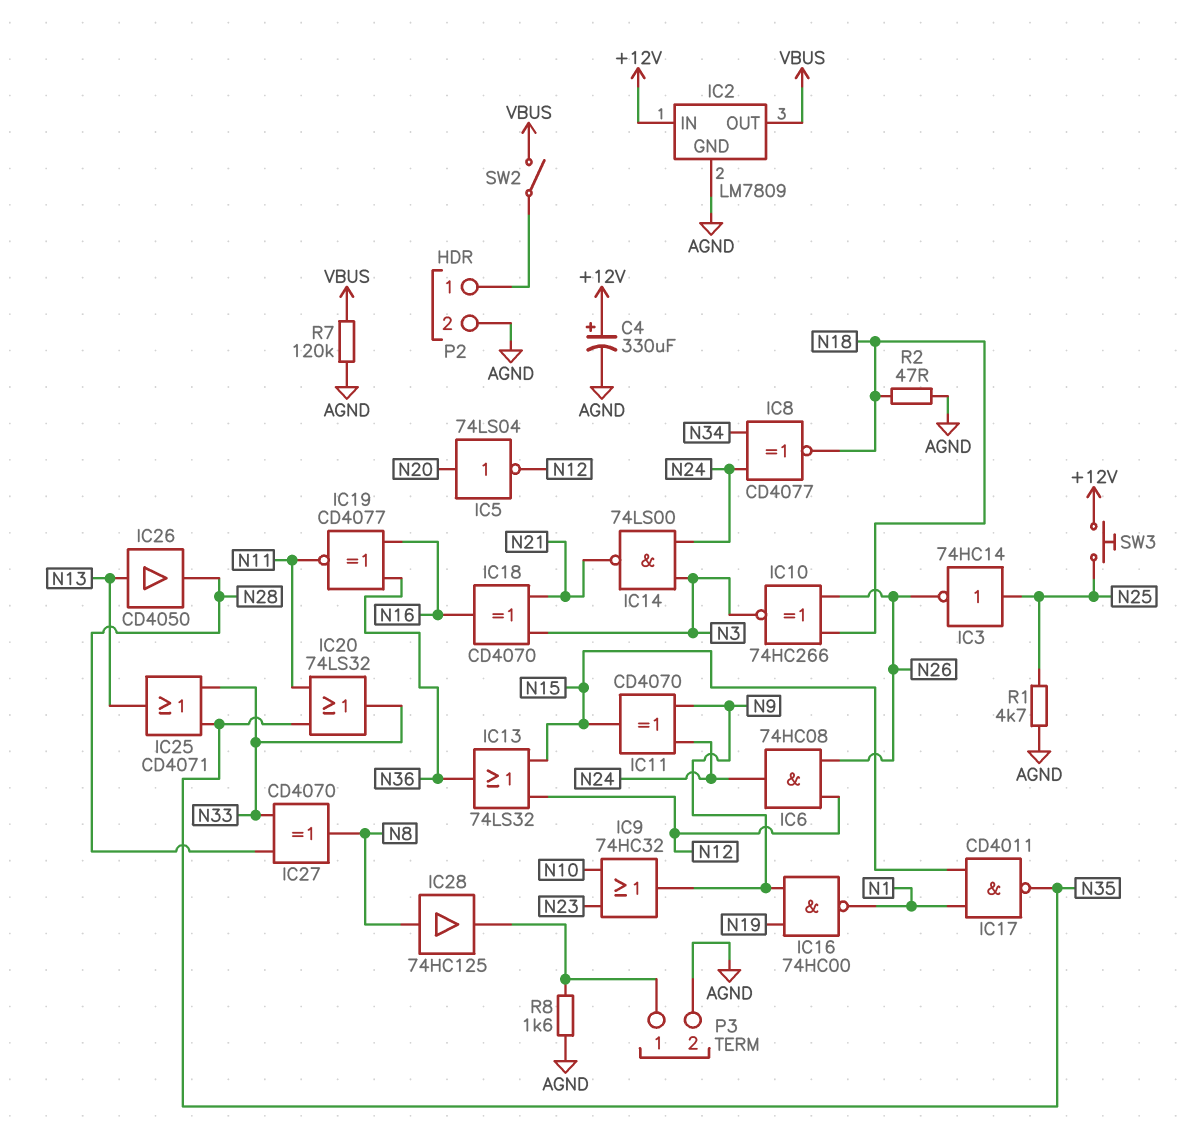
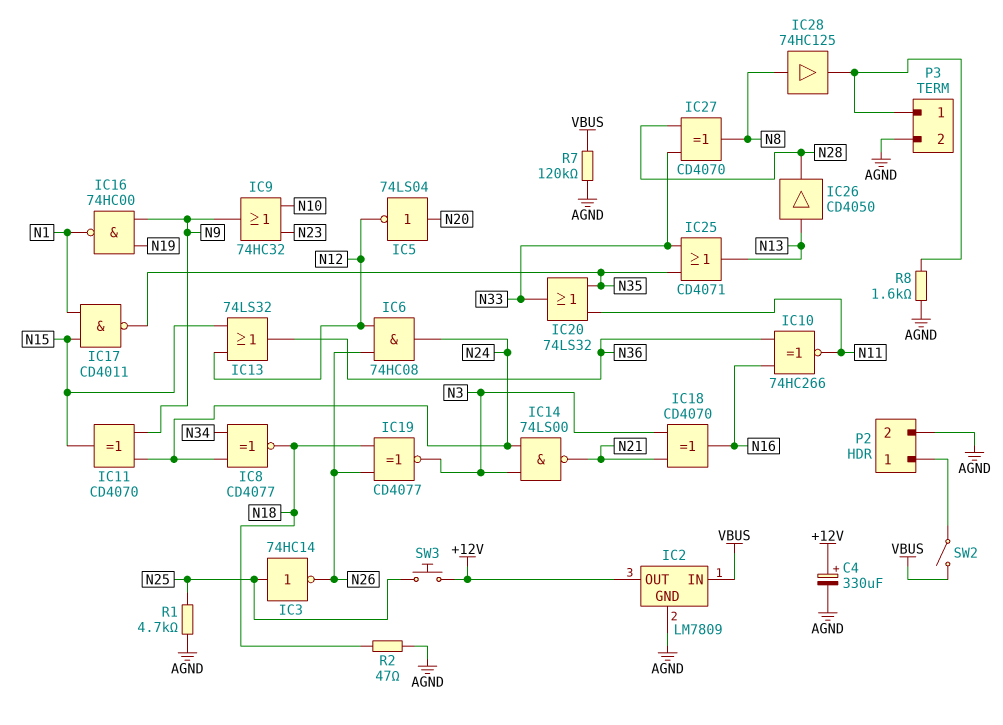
IC2 pin IN: +12V -> VBUS
IC2 pin OUT: VBUS -> +12V
IC10: XNOR 74HC266 (in N18, in N26, out N3) -> XNOR 74HC266 (in N16, in N36, out N11)
IC19: XNOR CD4077 (in N16, in N36, out N11) -> XNOR CD4077 (in N18, in N26, out N3)

